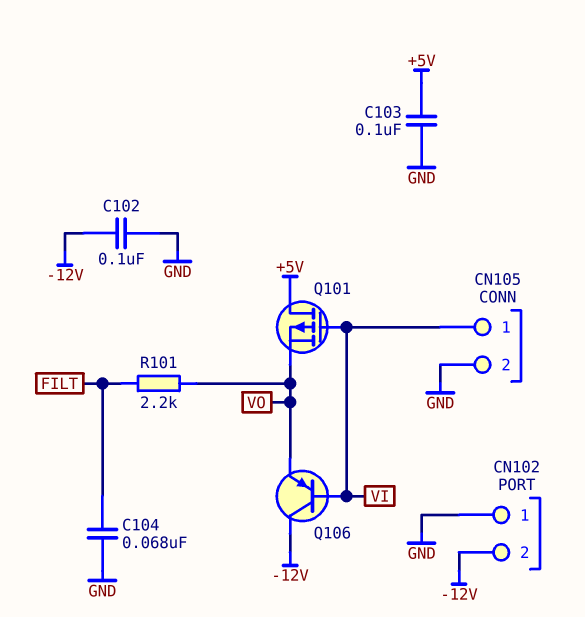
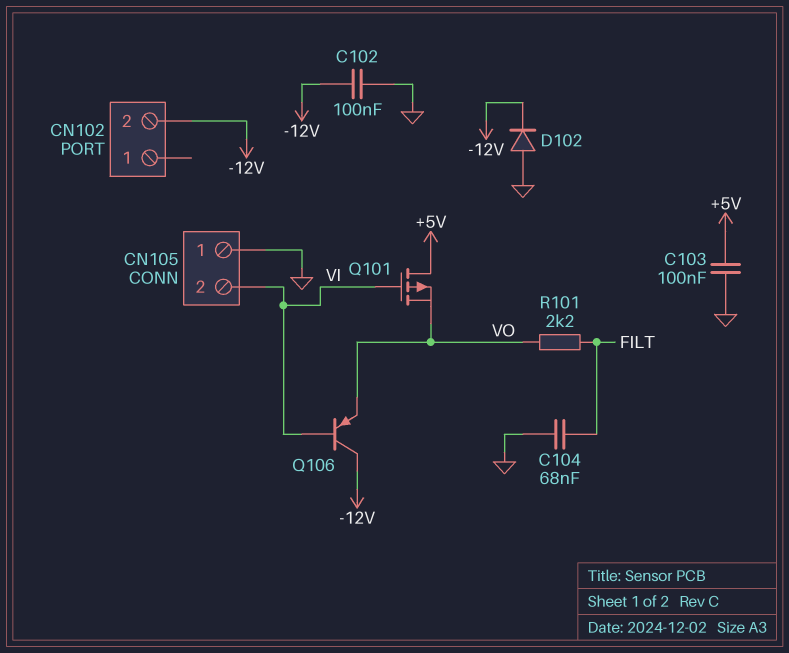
CN102 pin 1: GND -> none
CN105 pin 1: VI -> GND
CN105 pin 2: GND -> VI
D102: none -> diode (A GND, K -12V)

